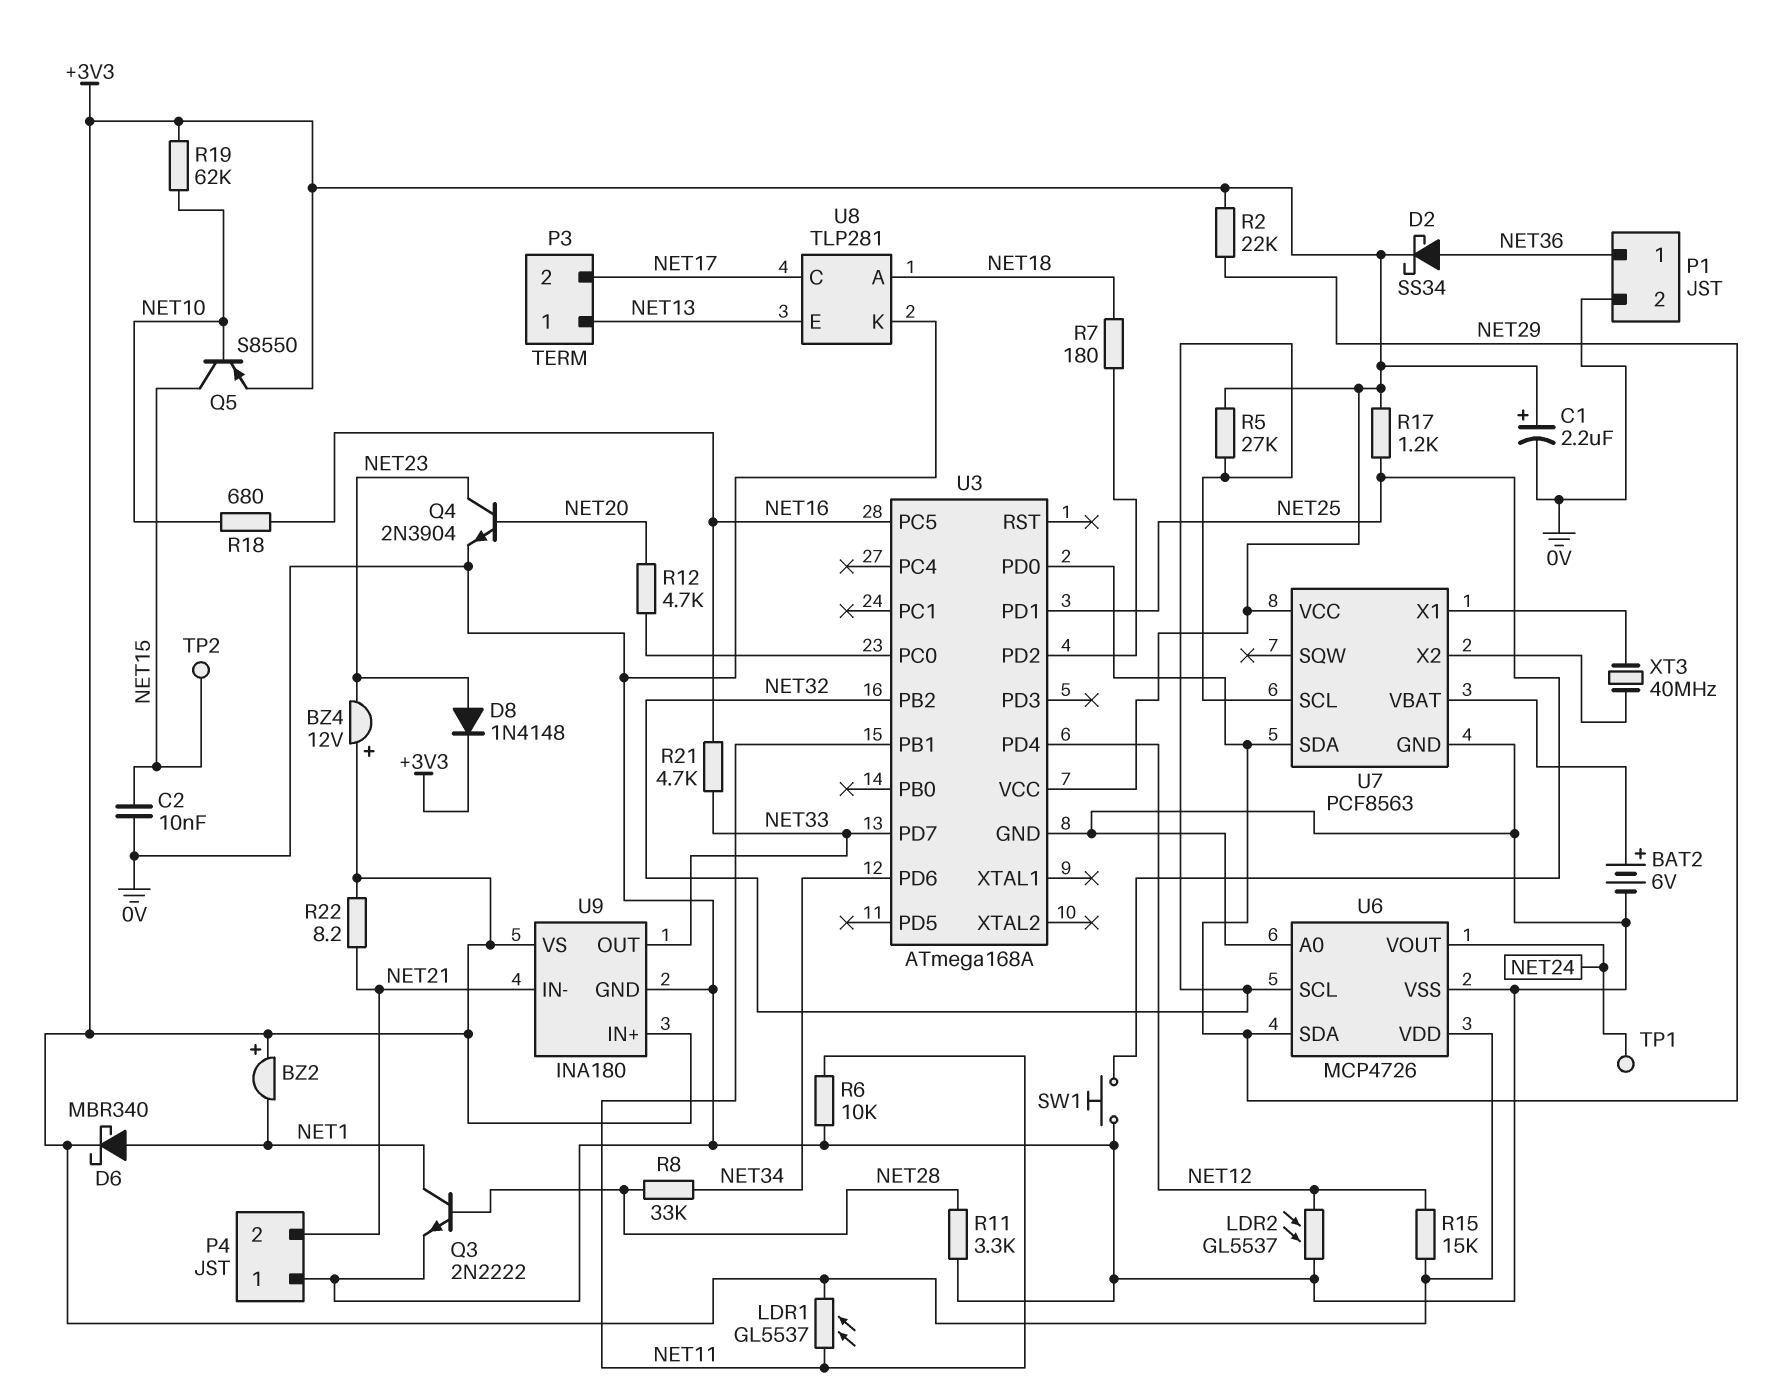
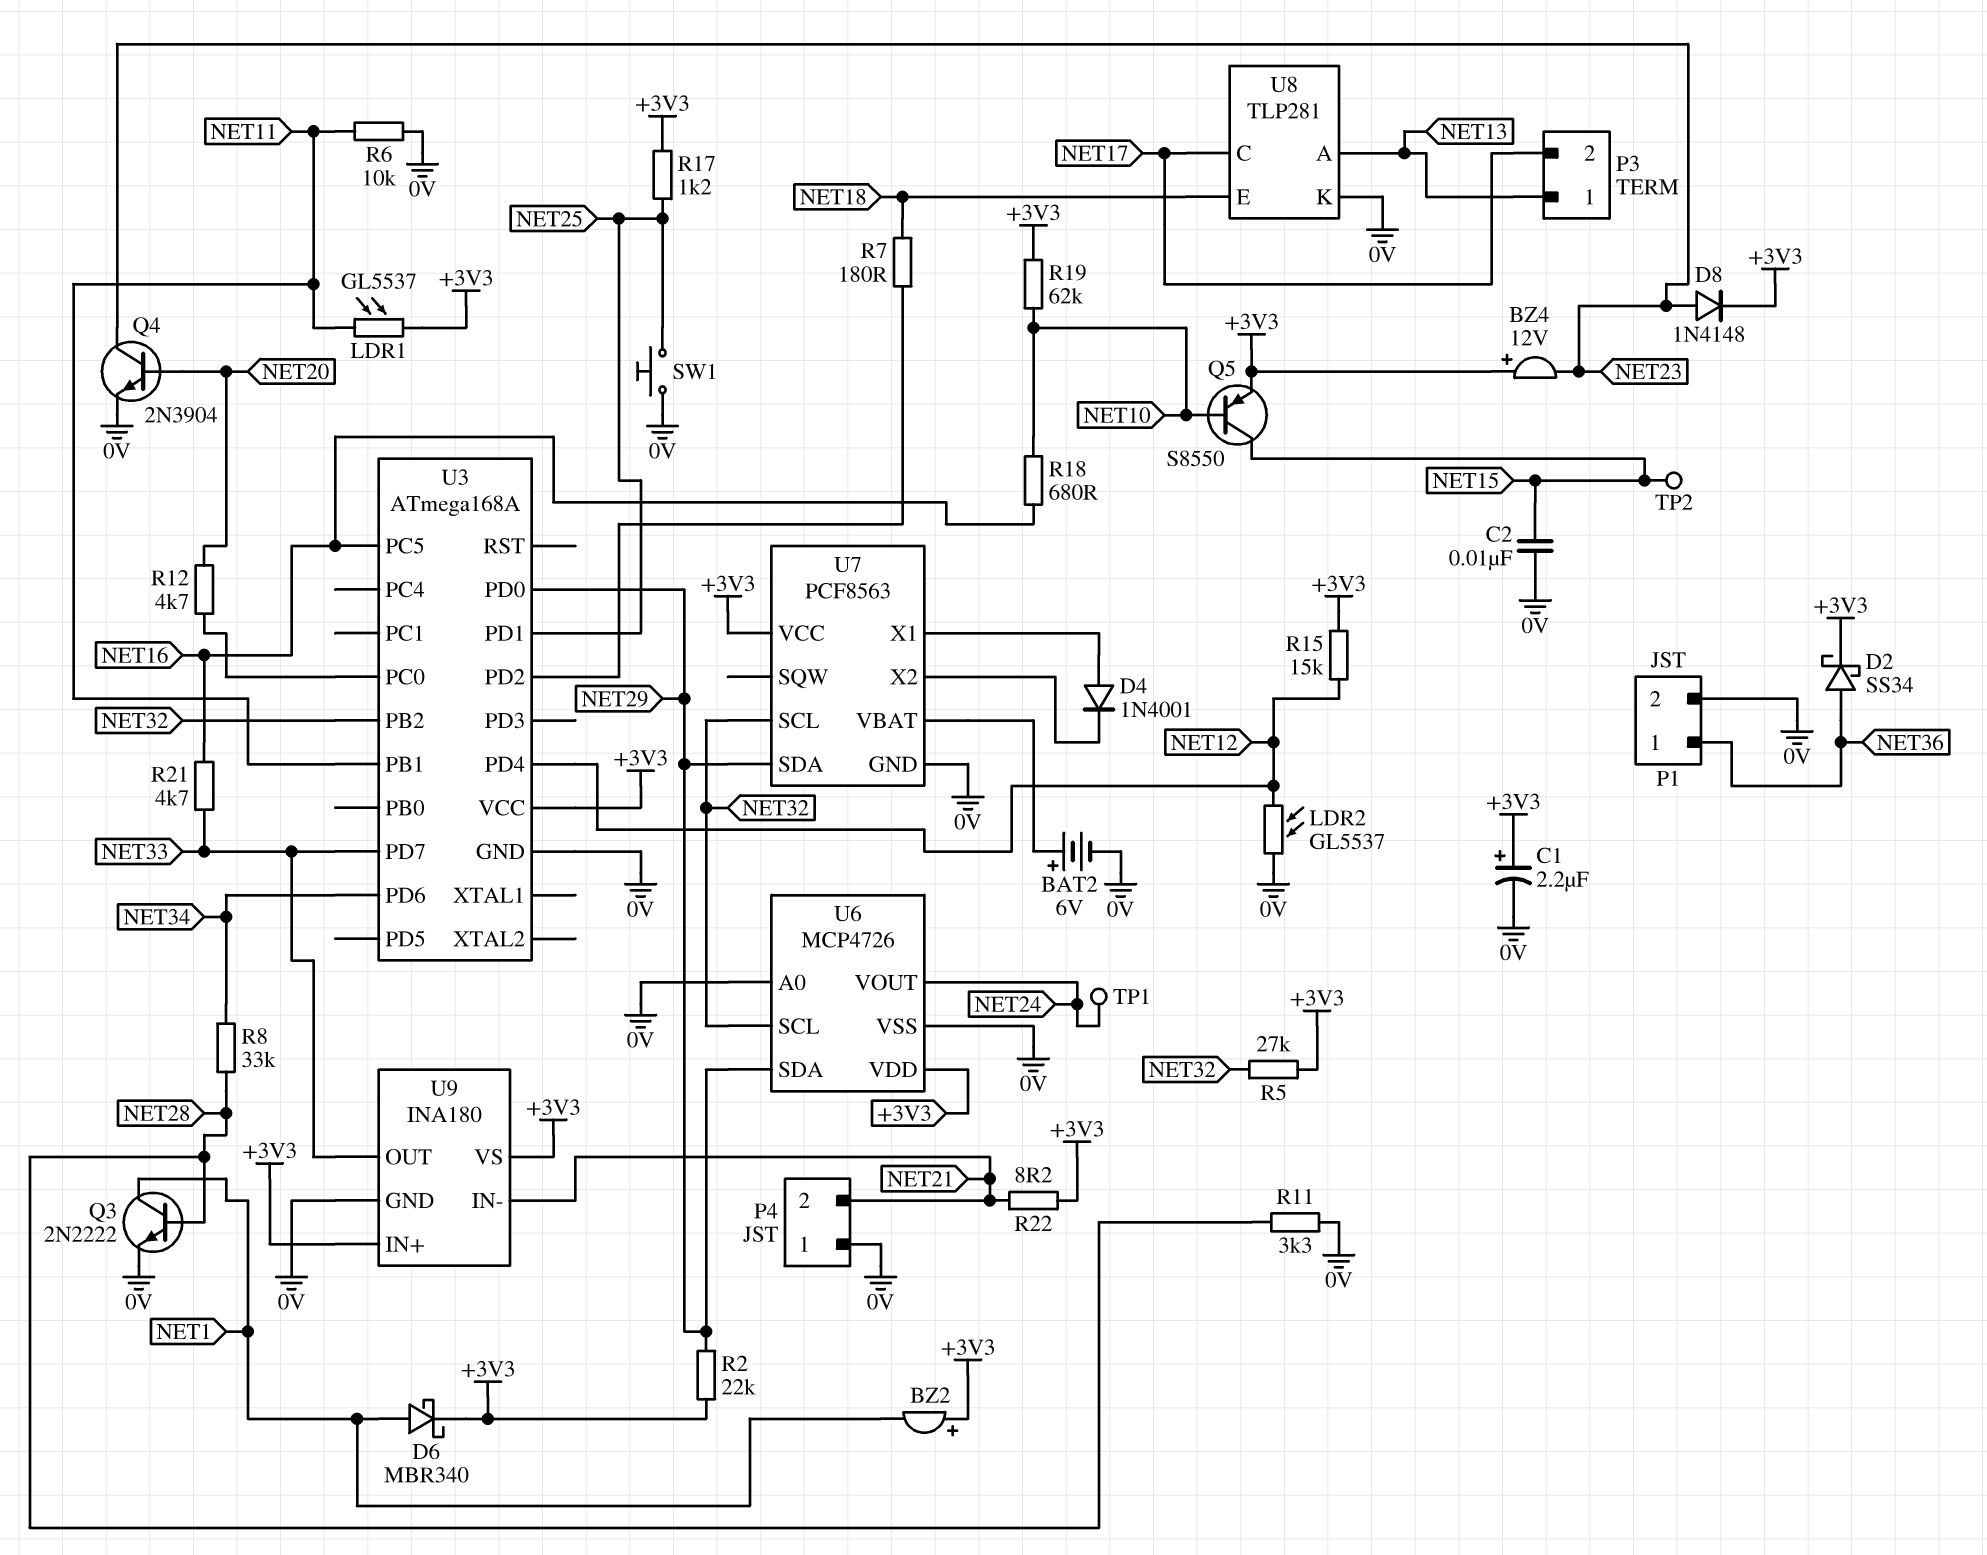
D4: none -> diode 1N4001 (A U7/X1, K U7/X2)
U8 pin A: NET18 -> NET13
U8 pin E: NET13 -> NET18
XT3: 40MHz (U7/X1, U7/X2) -> none

